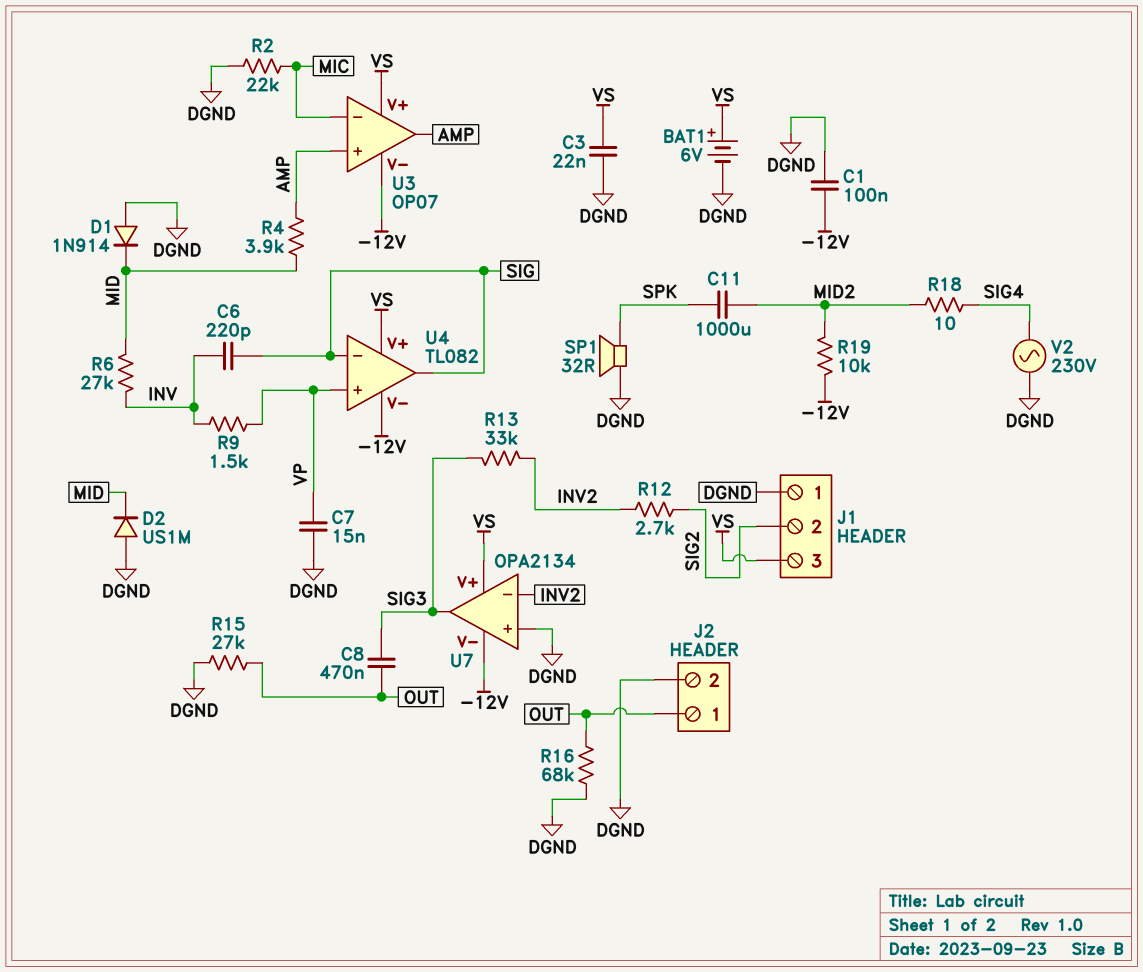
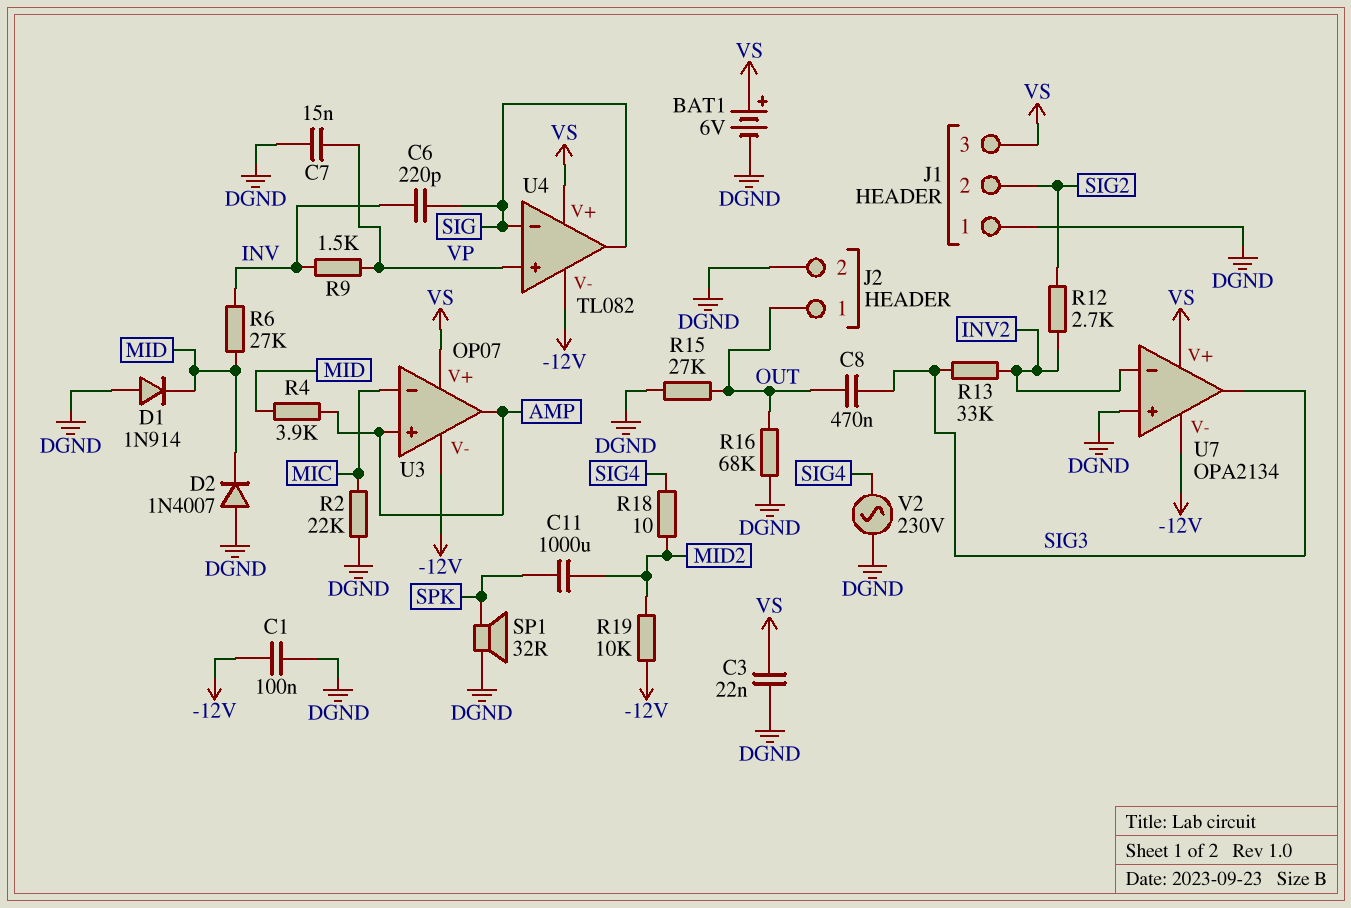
D2: diode US1M (A DGND, K MID) -> diode 1N4007 (A DGND, K MID)

